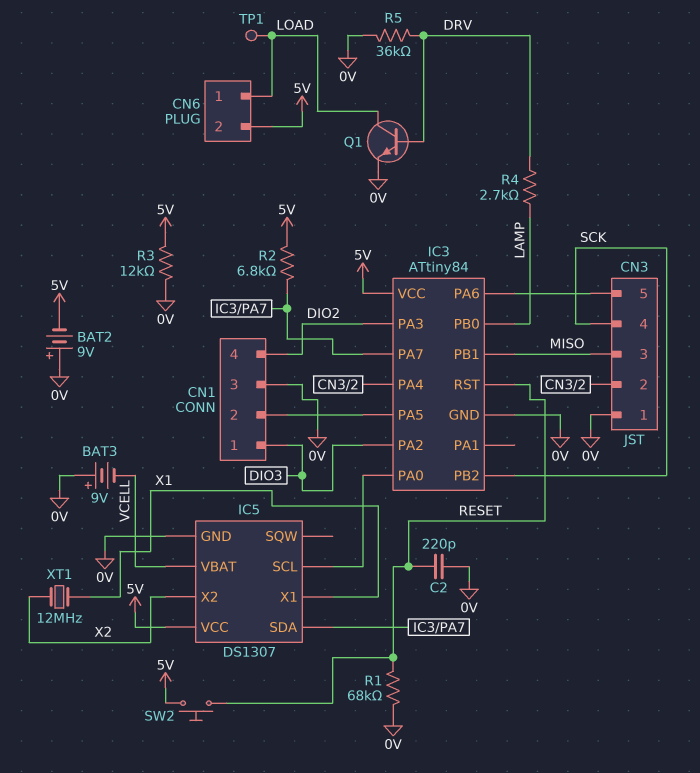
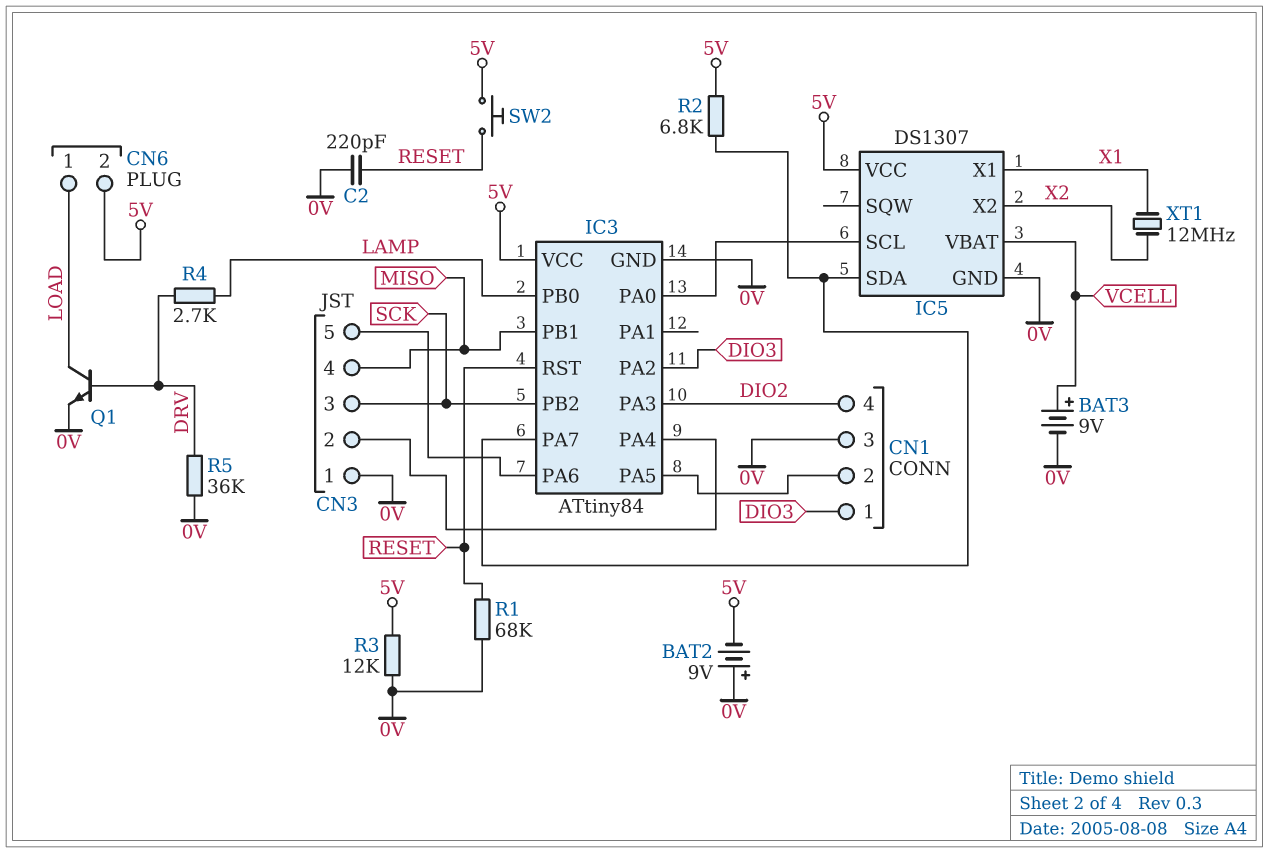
BAT3: 9V (plus 0V, minus VCELL) -> 9V (plus VCELL, minus 0V)
CN3 pin 3: MISO -> SCK
CN3 pin 4: SCK -> MISO
TP1: test point (LOAD) -> none

